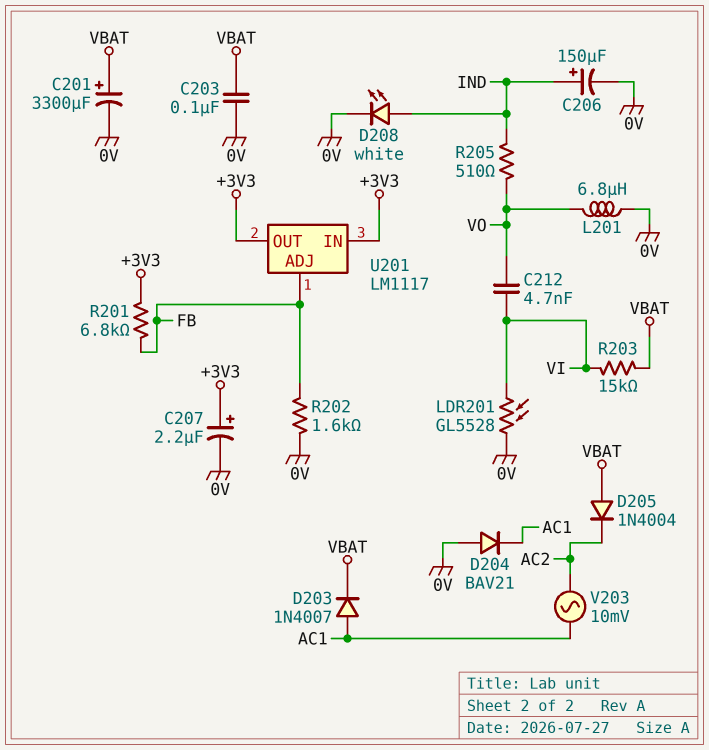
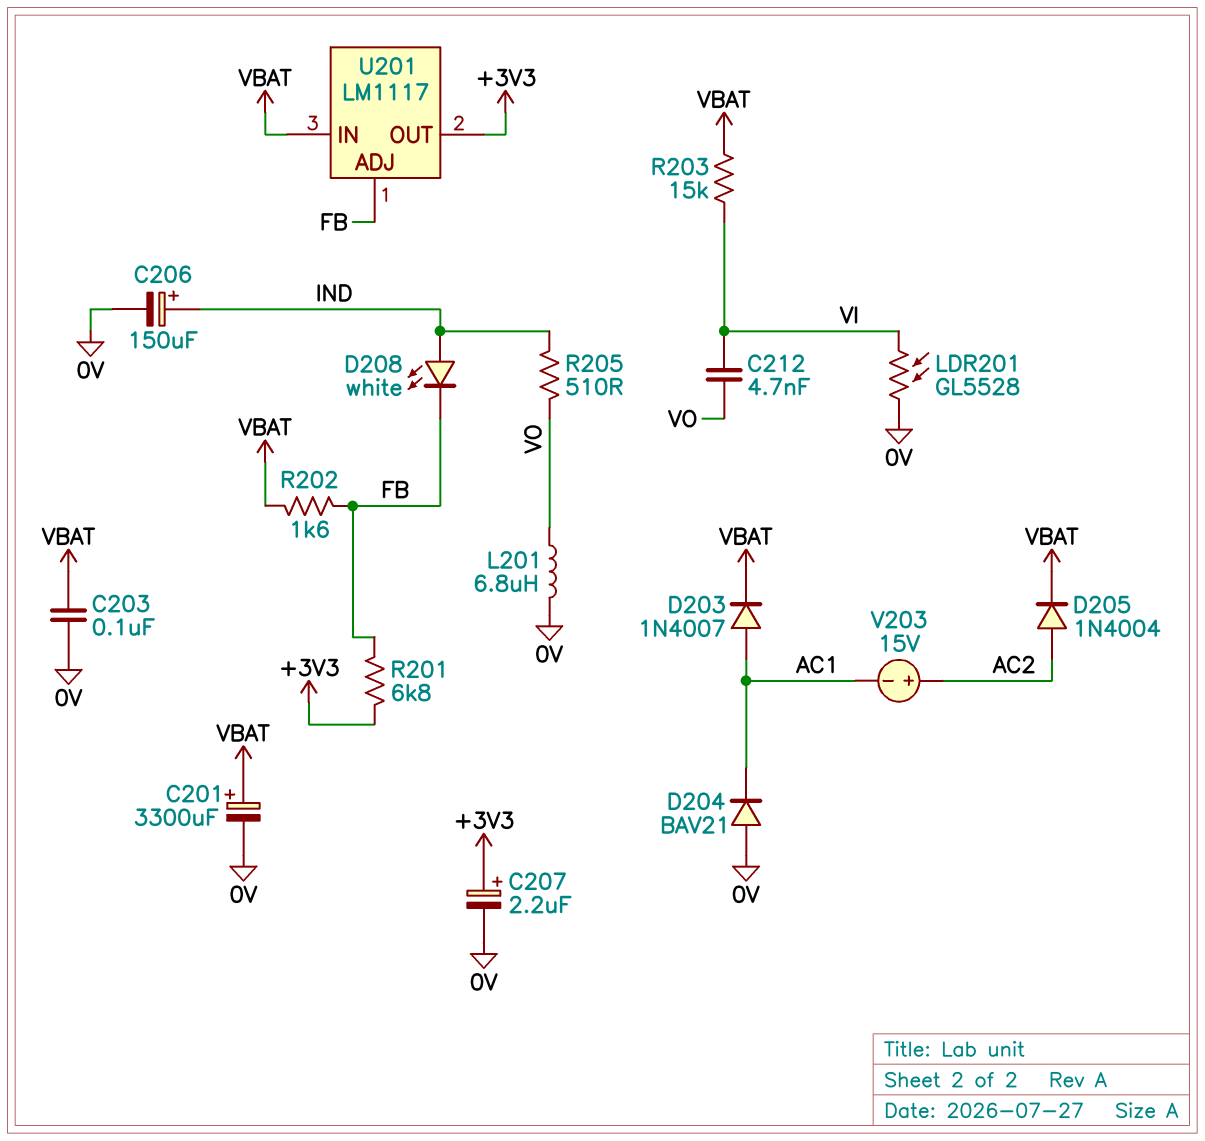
D205: diode 1N4004 (A VBAT, K AC2) -> diode 1N4004 (A AC2, K VBAT)
D208: LED white (A IND, K 0V) -> LED white (A IND, K FB)
R202: 1.6k (0V, FB) -> 1.6k (FB, VBAT)
U201 pin IN: +3V3 -> VBAT
V203: AC 10mV (AC1, AC2) -> 15V (plus AC2, minus AC1)

